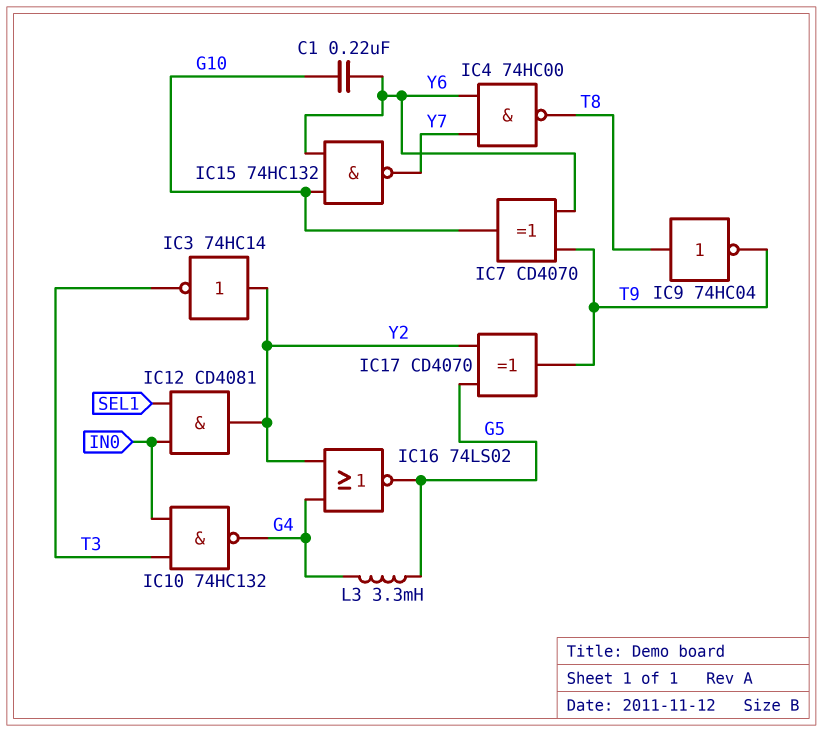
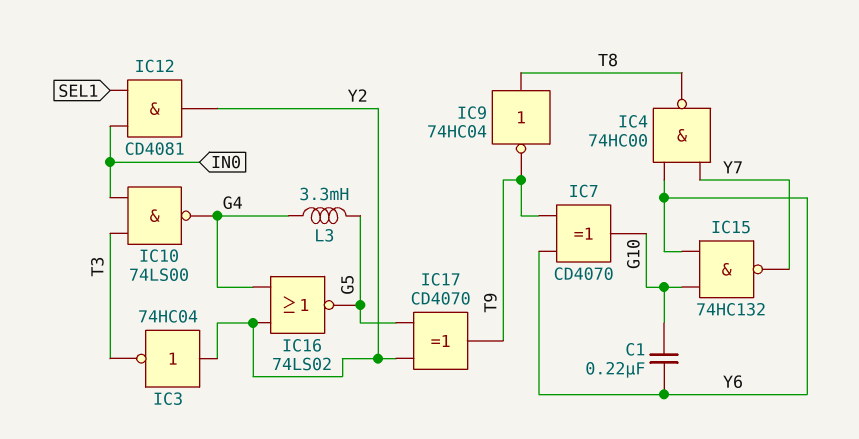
IC3: NOT 74HC14 (in Y2, out T3) -> NOT 74HC04 (in Y2, out T3)
IC10: NAND 74HC132 (in IN0, in T3, out G4) -> NAND 74LS00 (in IN0, in T3, out G4)

